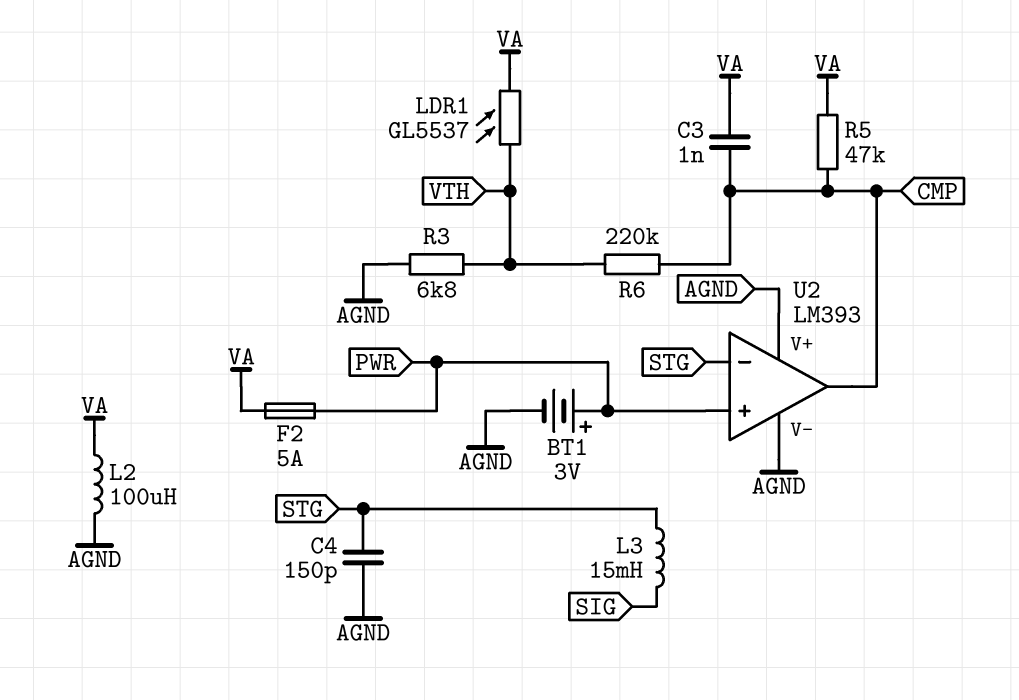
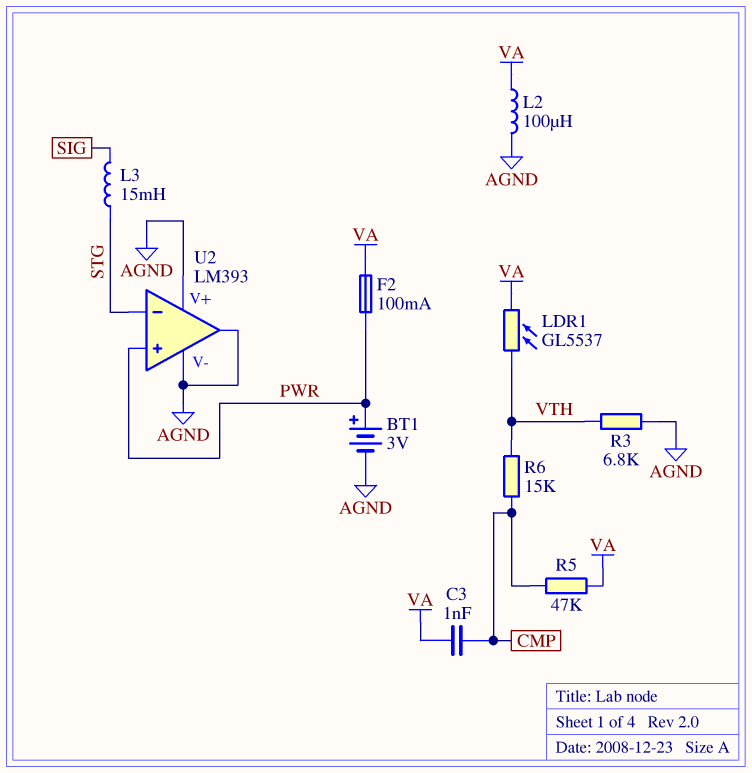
C4: 150pF (AGND, STG) -> none
F2: 5A (PWR, VA) -> 100mA (PWR, VA)
R6: 220k (CMP, VTH) -> 15k (CMP, VTH)
U2 pin out: CMP -> AGND

